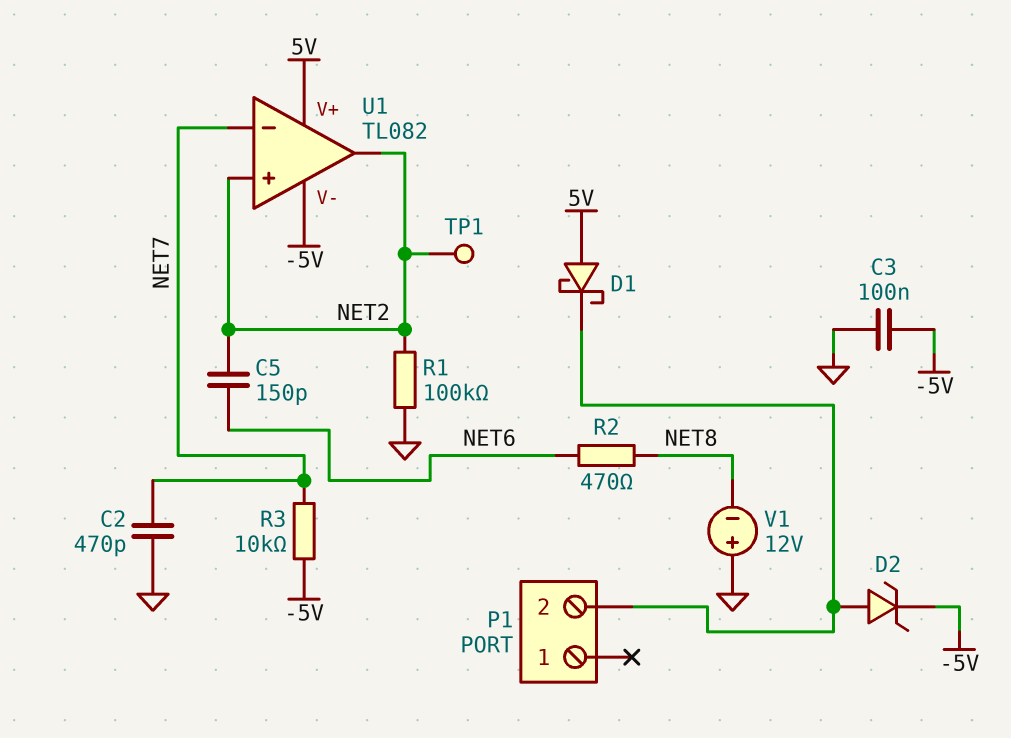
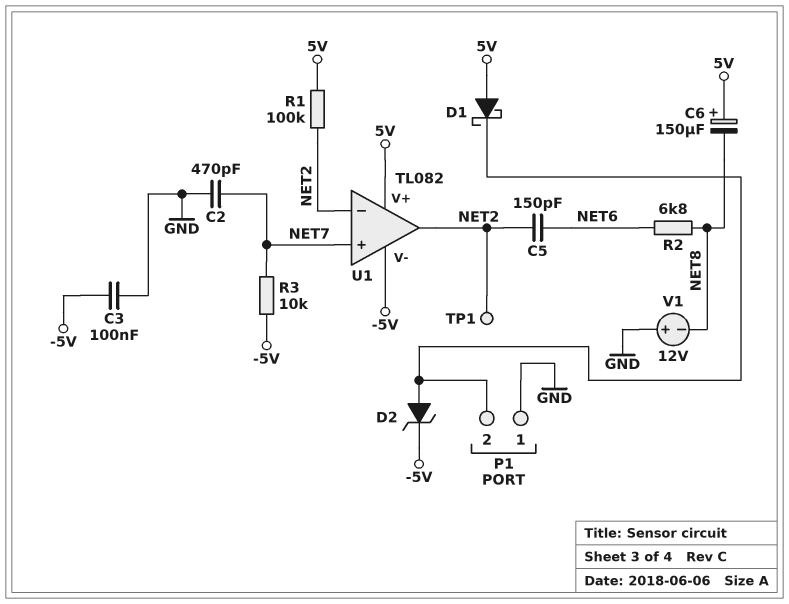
C6: none -> 150uF (plus 5V, minus NET8)
P1 pin 1: none -> GND
R1: 100k (GND, NET2) -> 100k (5V, NET2)
R2: 470 (NET6, NET8) -> 6.8k (NET6, NET8)
U1 pin in+: NET2 -> NET7
U1 pin in-: NET7 -> NET2

